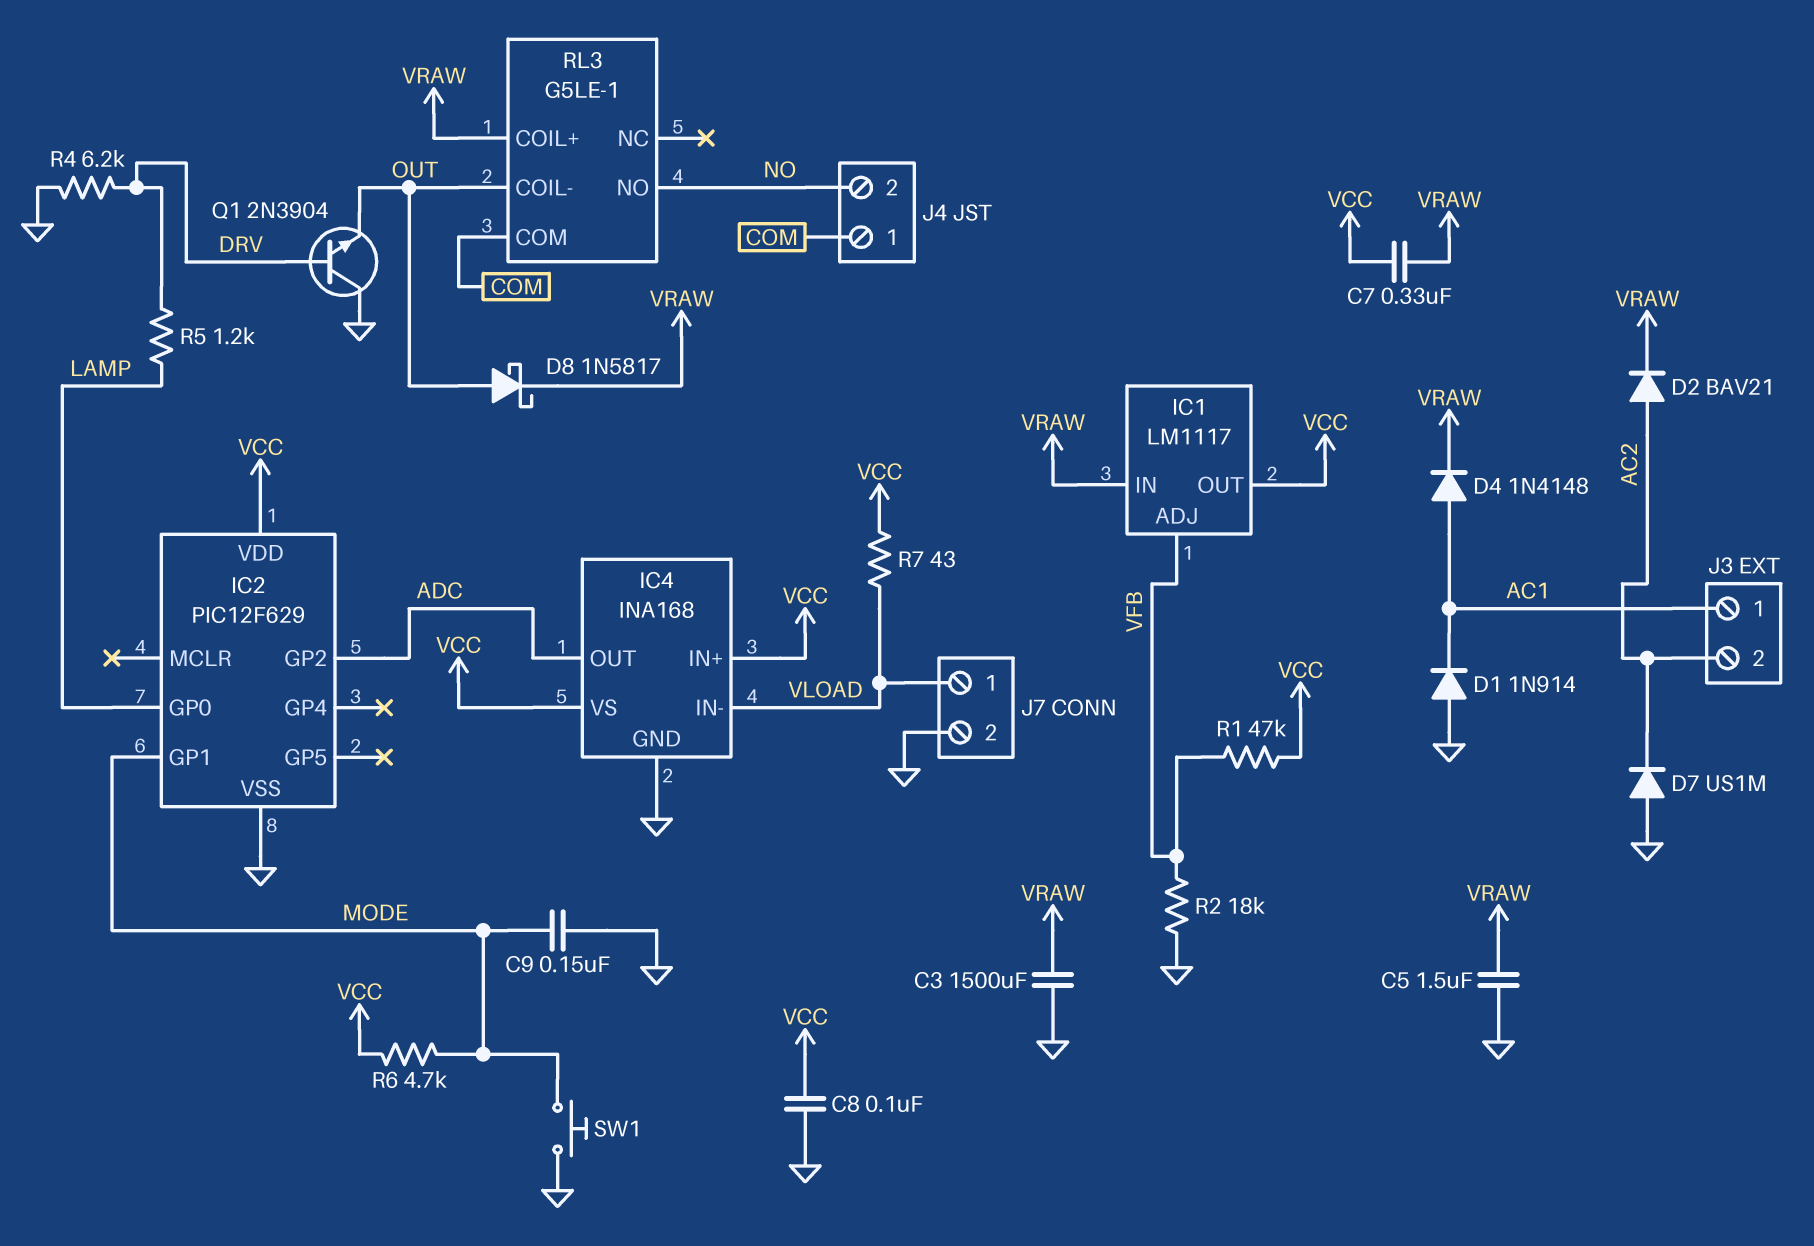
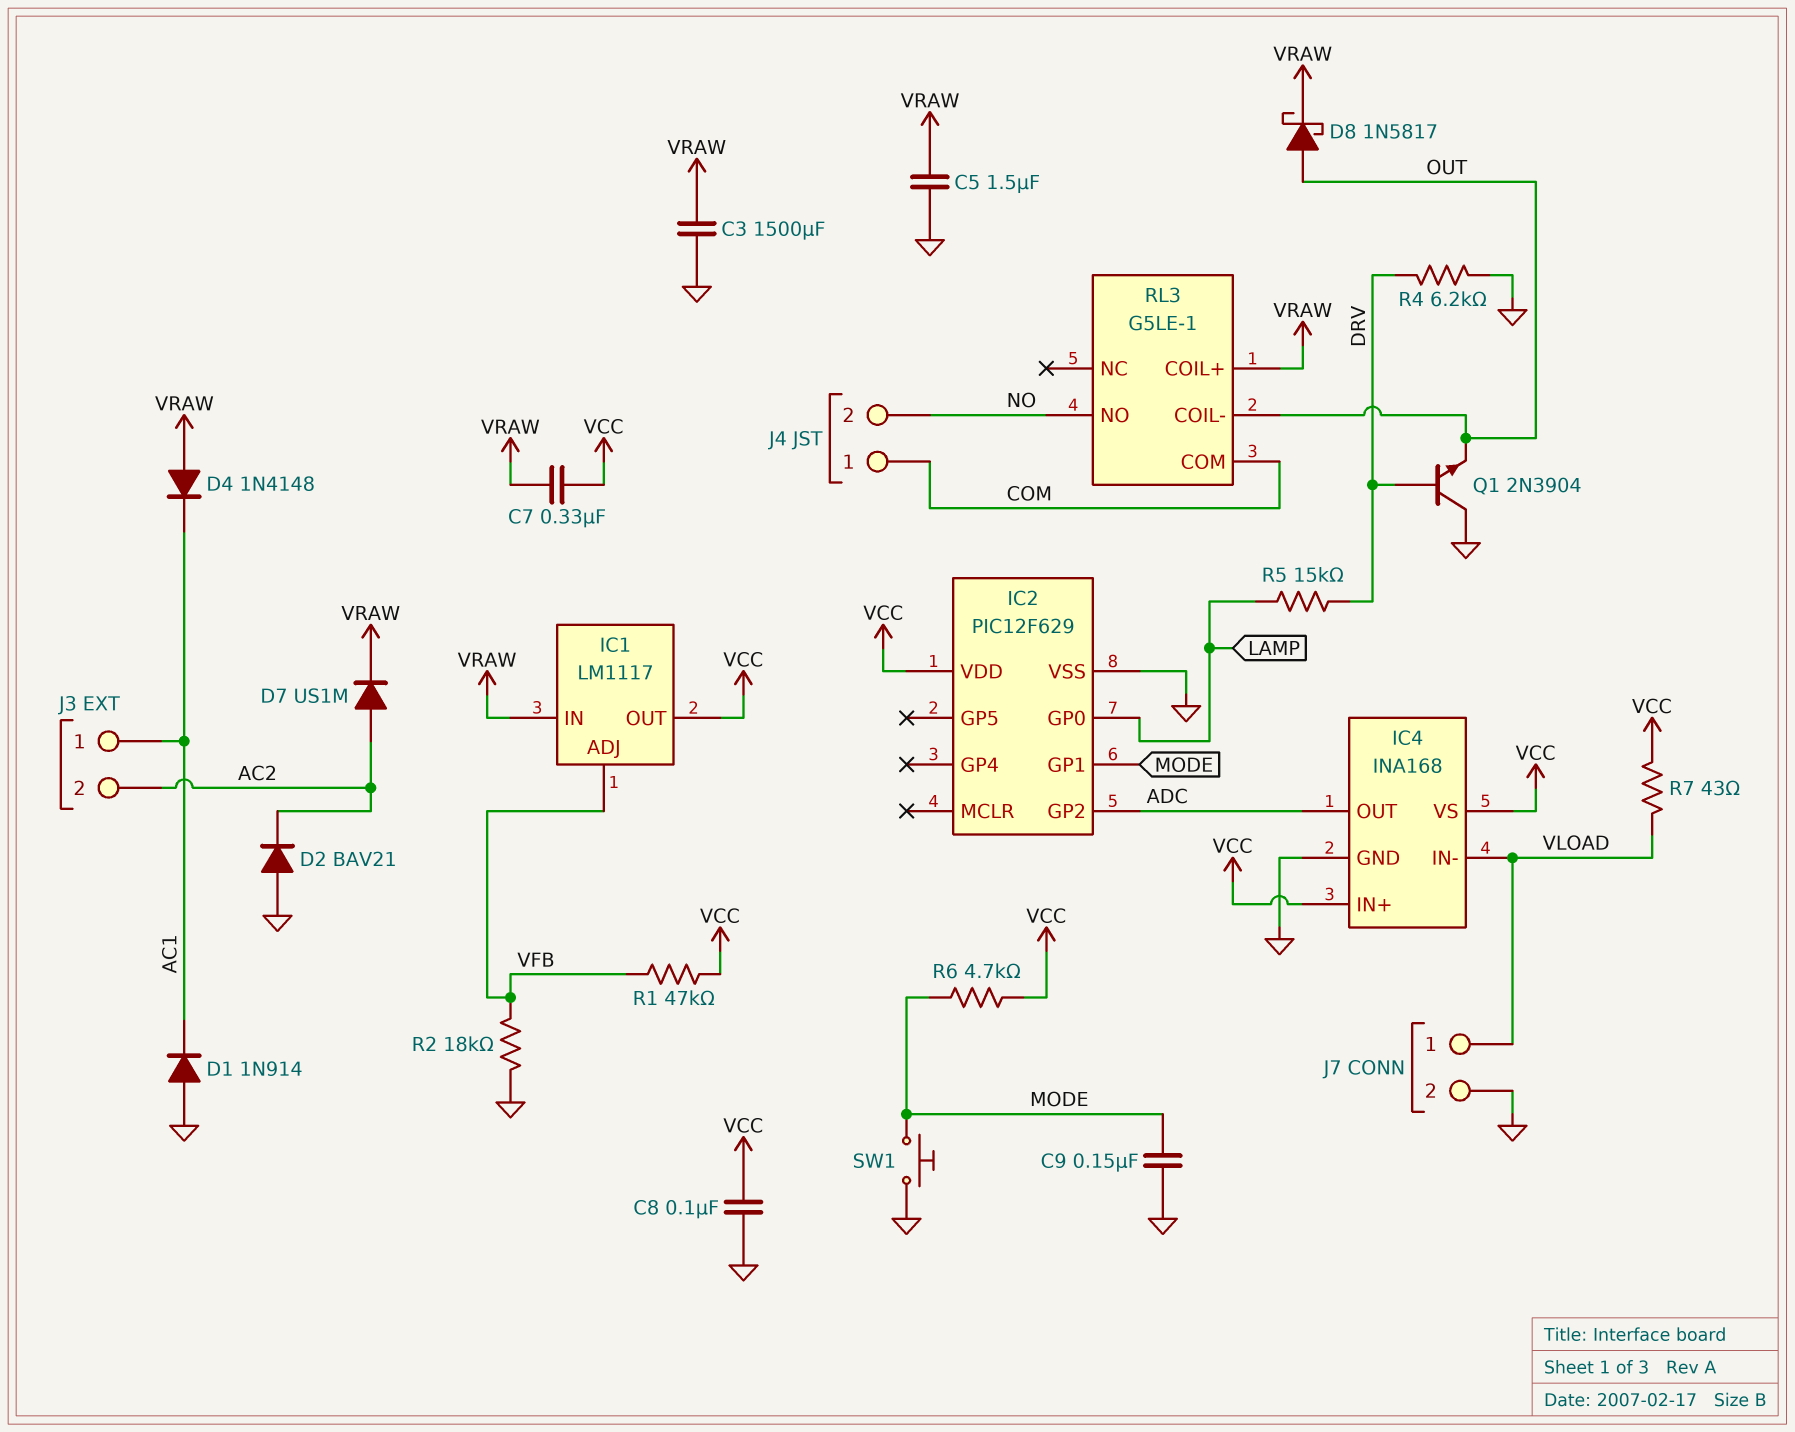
D2: diode BAV21 (A AC2, K VRAW) -> diode BAV21 (A GND, K AC2)
D4: diode 1N4148 (A AC1, K VRAW) -> diode 1N4148 (A VRAW, K AC1)
D7: diode US1M (A GND, K AC2) -> diode US1M (A AC2, K VRAW)
R5: 1.2k (DRV, LAMP) -> 15k (DRV, LAMP)

